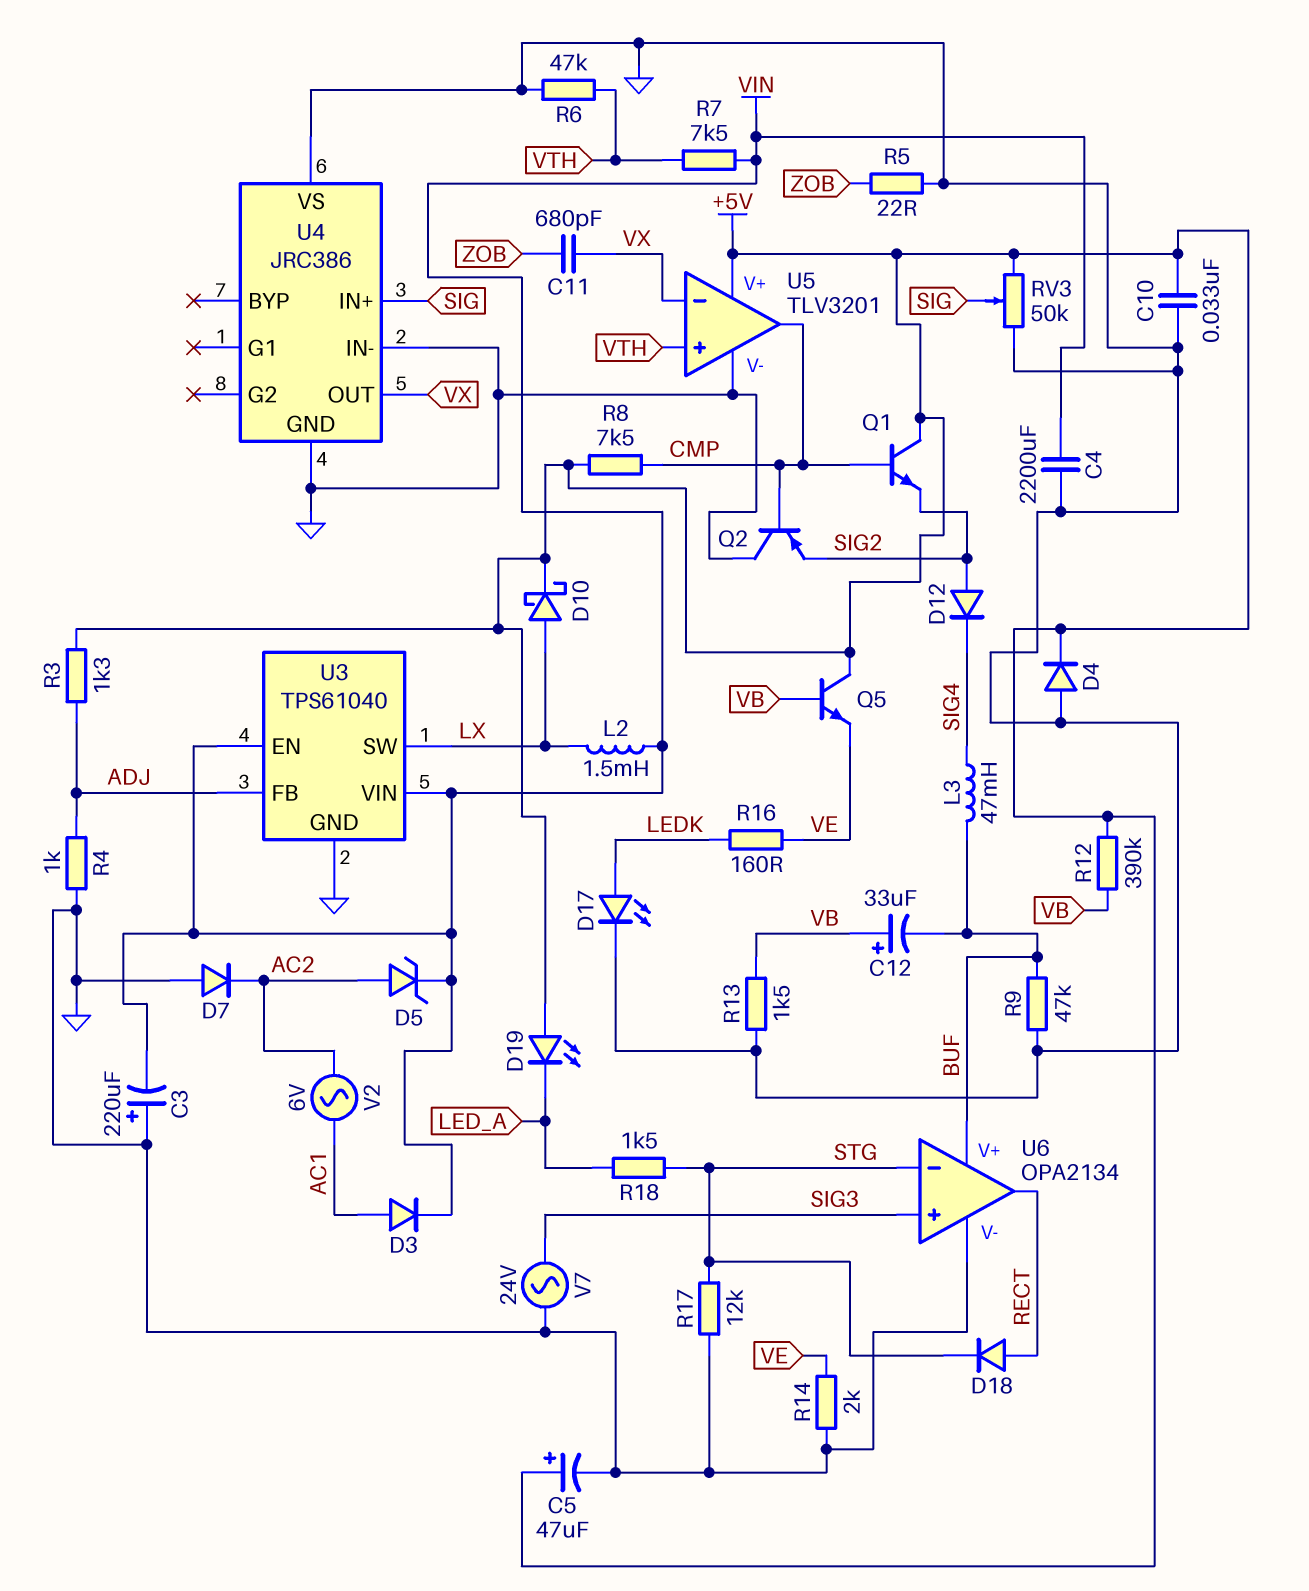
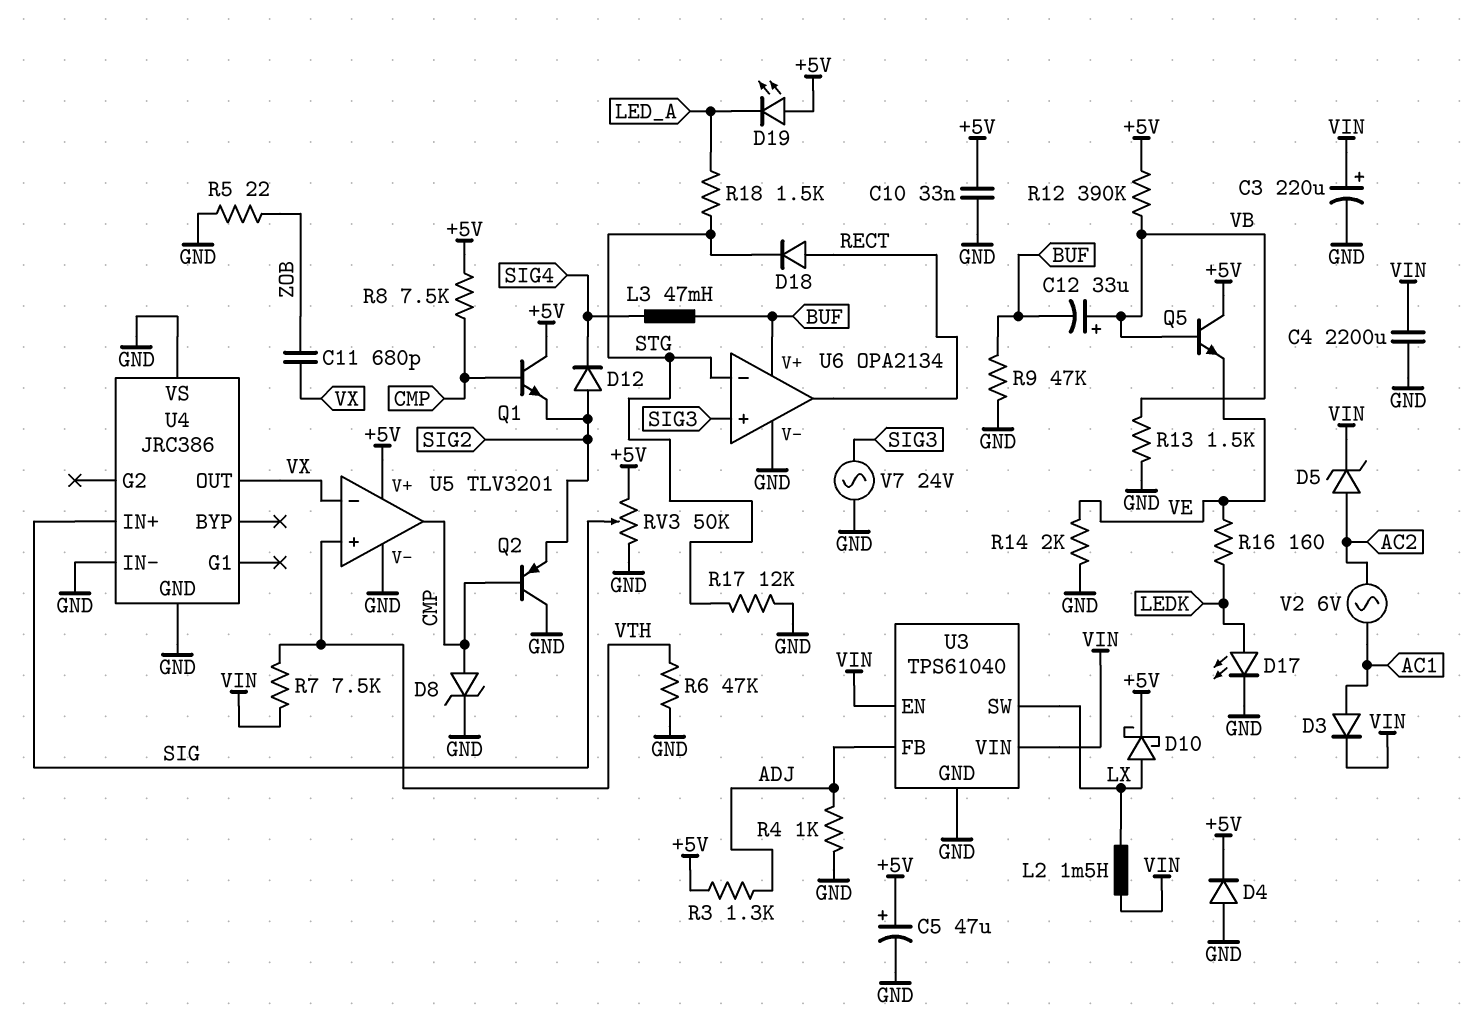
C3: 220uF (plus GND, minus VIN) -> 220uF (plus VIN, minus GND)
D7: diode (A GND, K AC2) -> none
D8: none -> zener (A CMP, K GND)

